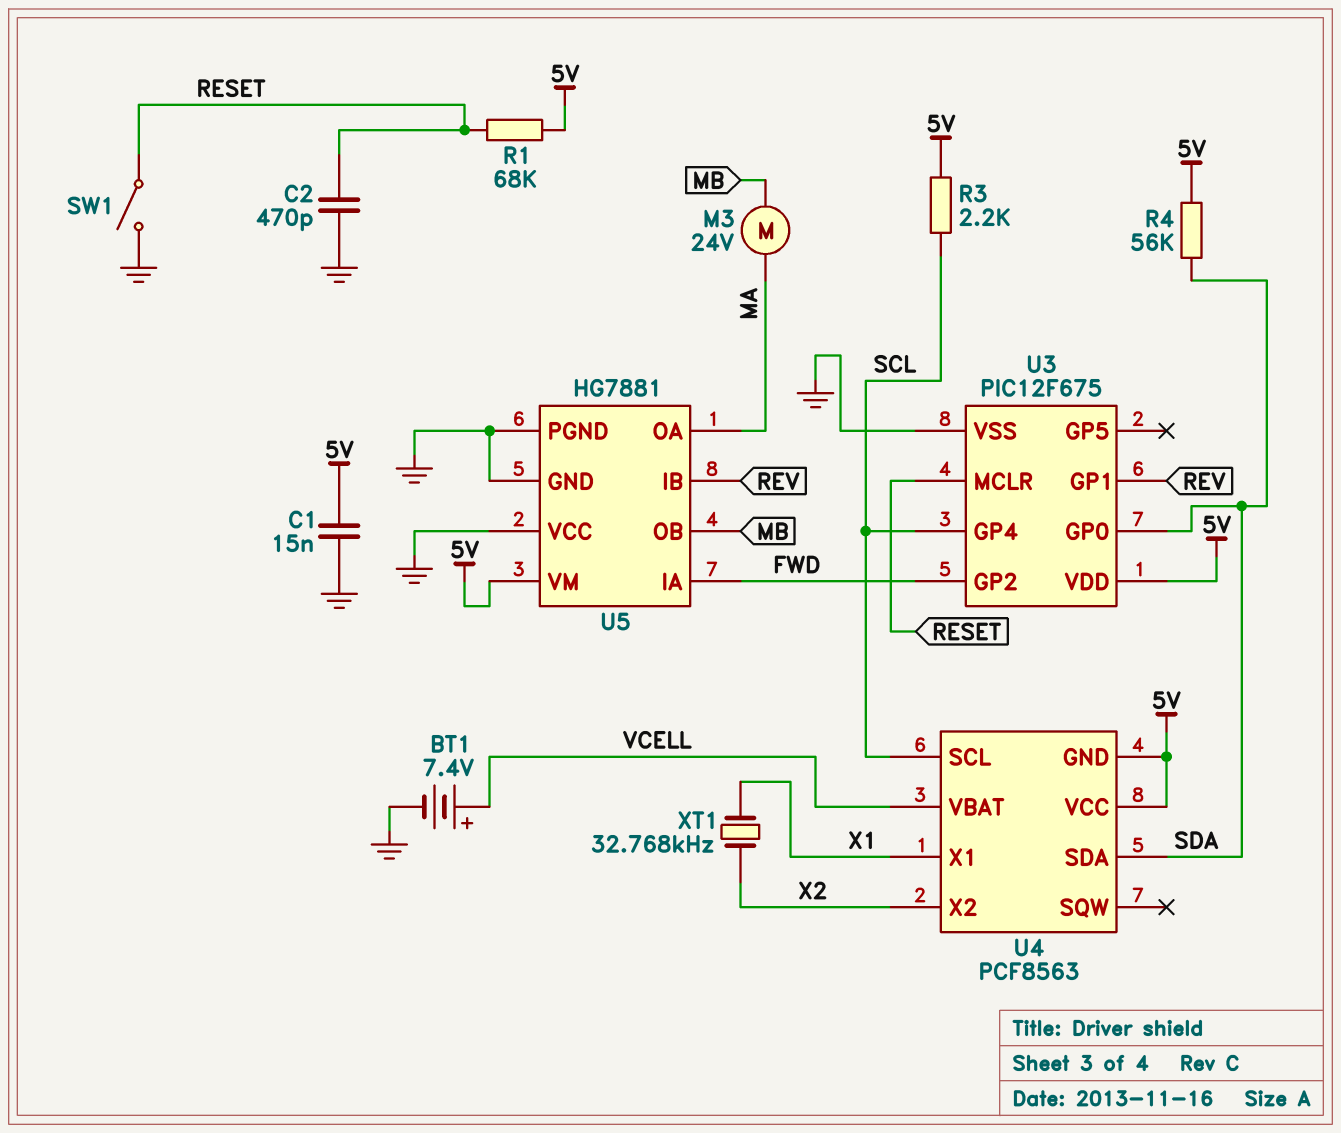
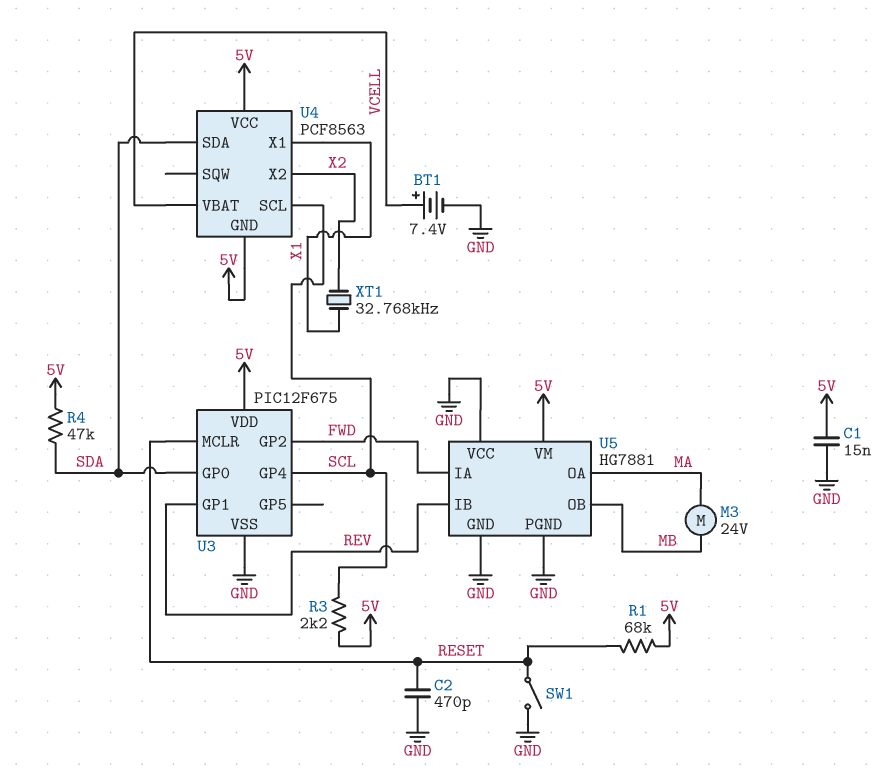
R4: 56k (5V, SDA) -> 47k (5V, SDA)

